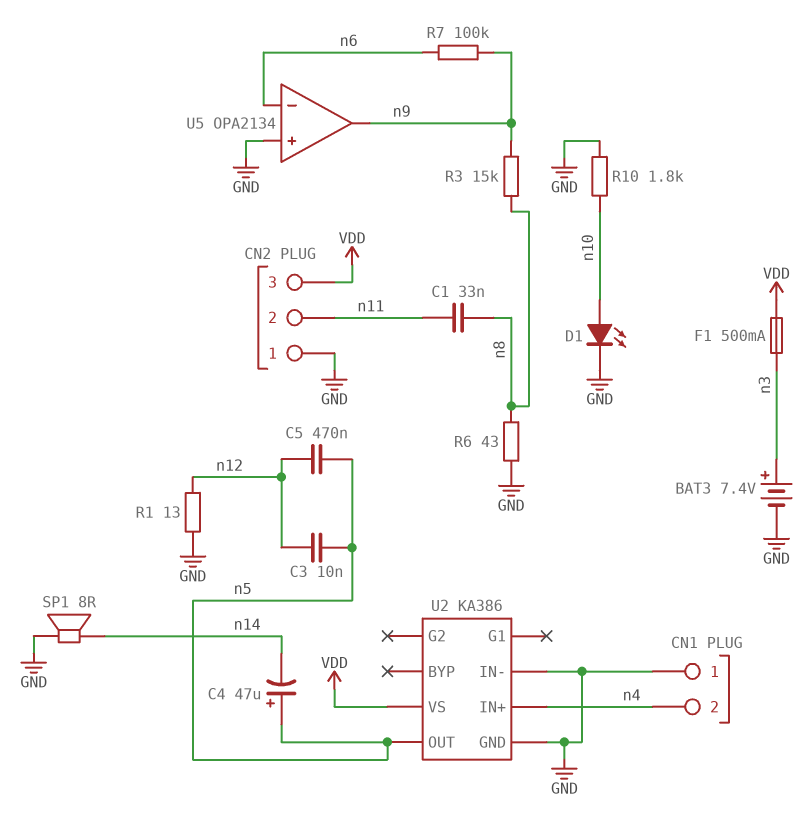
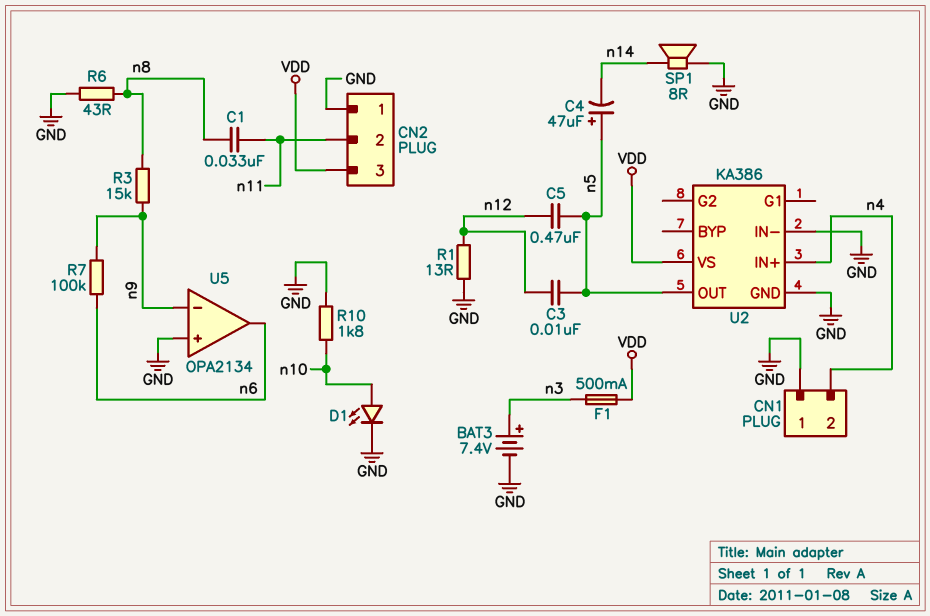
U5 pin in-: n6 -> n9
U5 pin out: n9 -> n6

